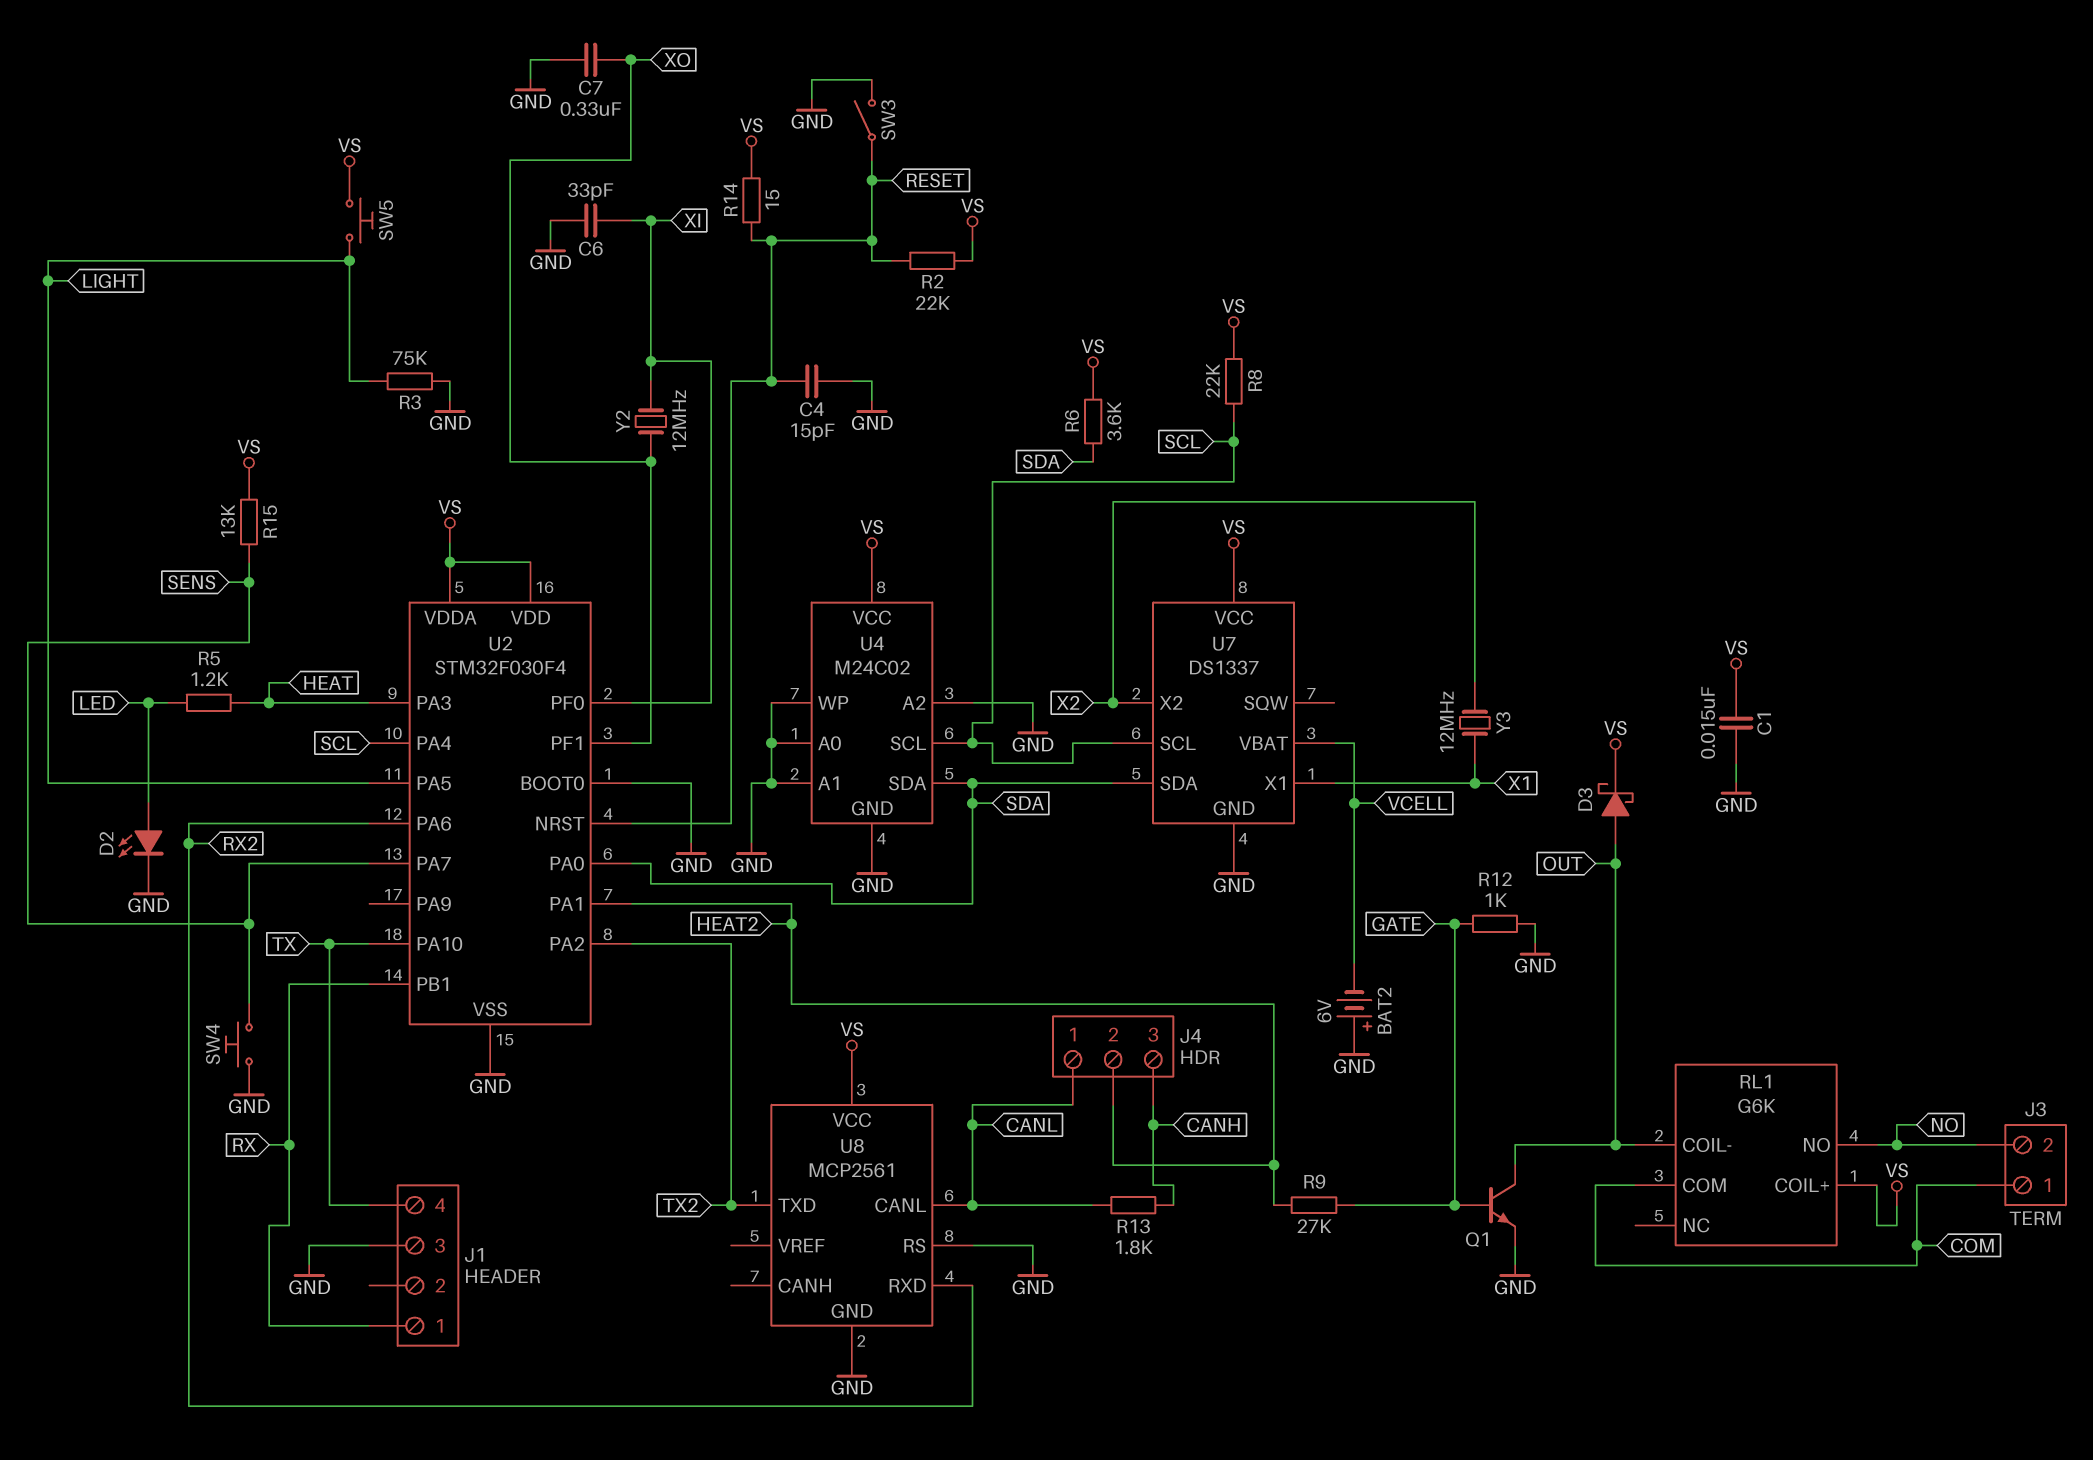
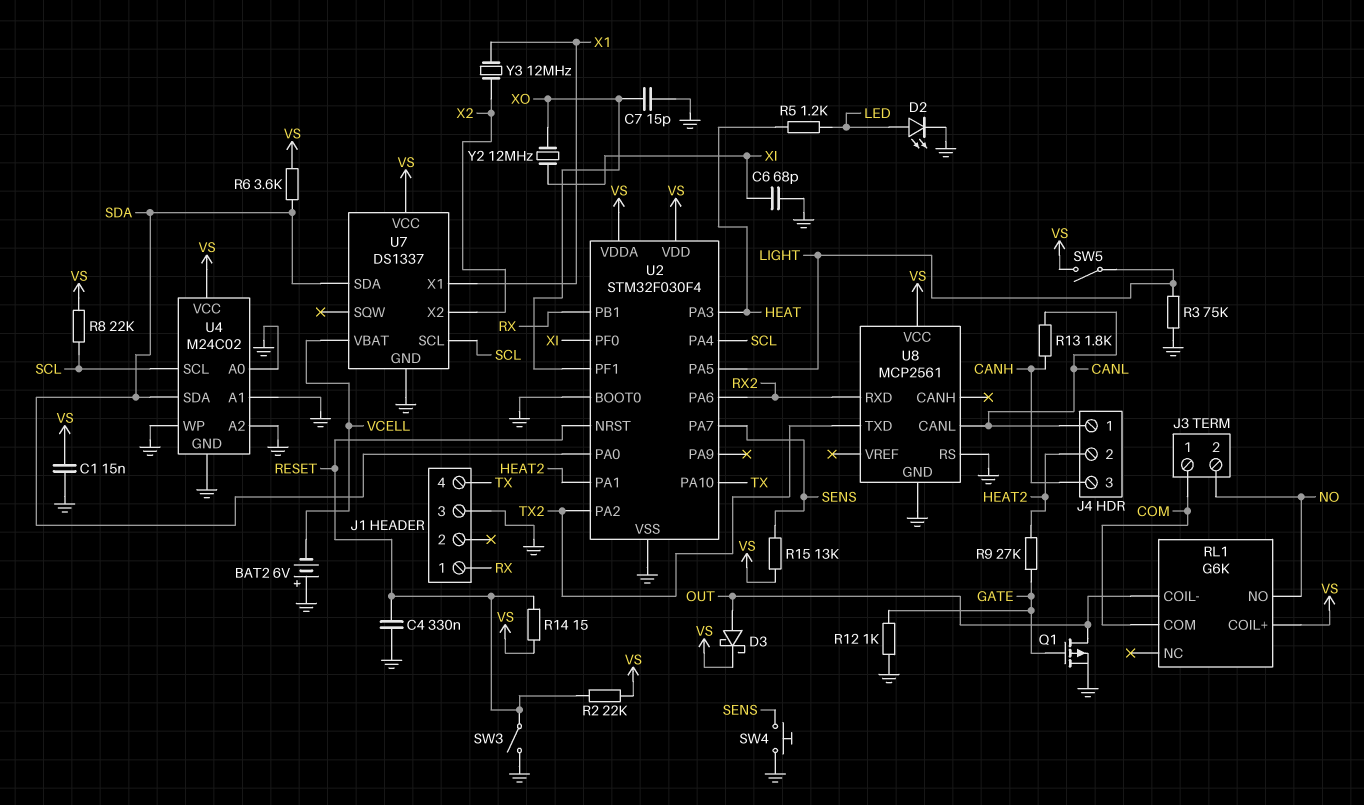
C4: 15pF (GND, RESET) -> 330nF (GND, RESET)
C6: 33pF (GND, XI) -> 68pF (GND, XI)
C7: 330nF (GND, XO) -> 15pF (GND, XO)
Q1: NPN (B GATE, C OUT, E GND) -> PMOS (G GATE, D OUT, S GND)
SW5: button (LIGHT, VS) -> switch (LIGHT, VS)

